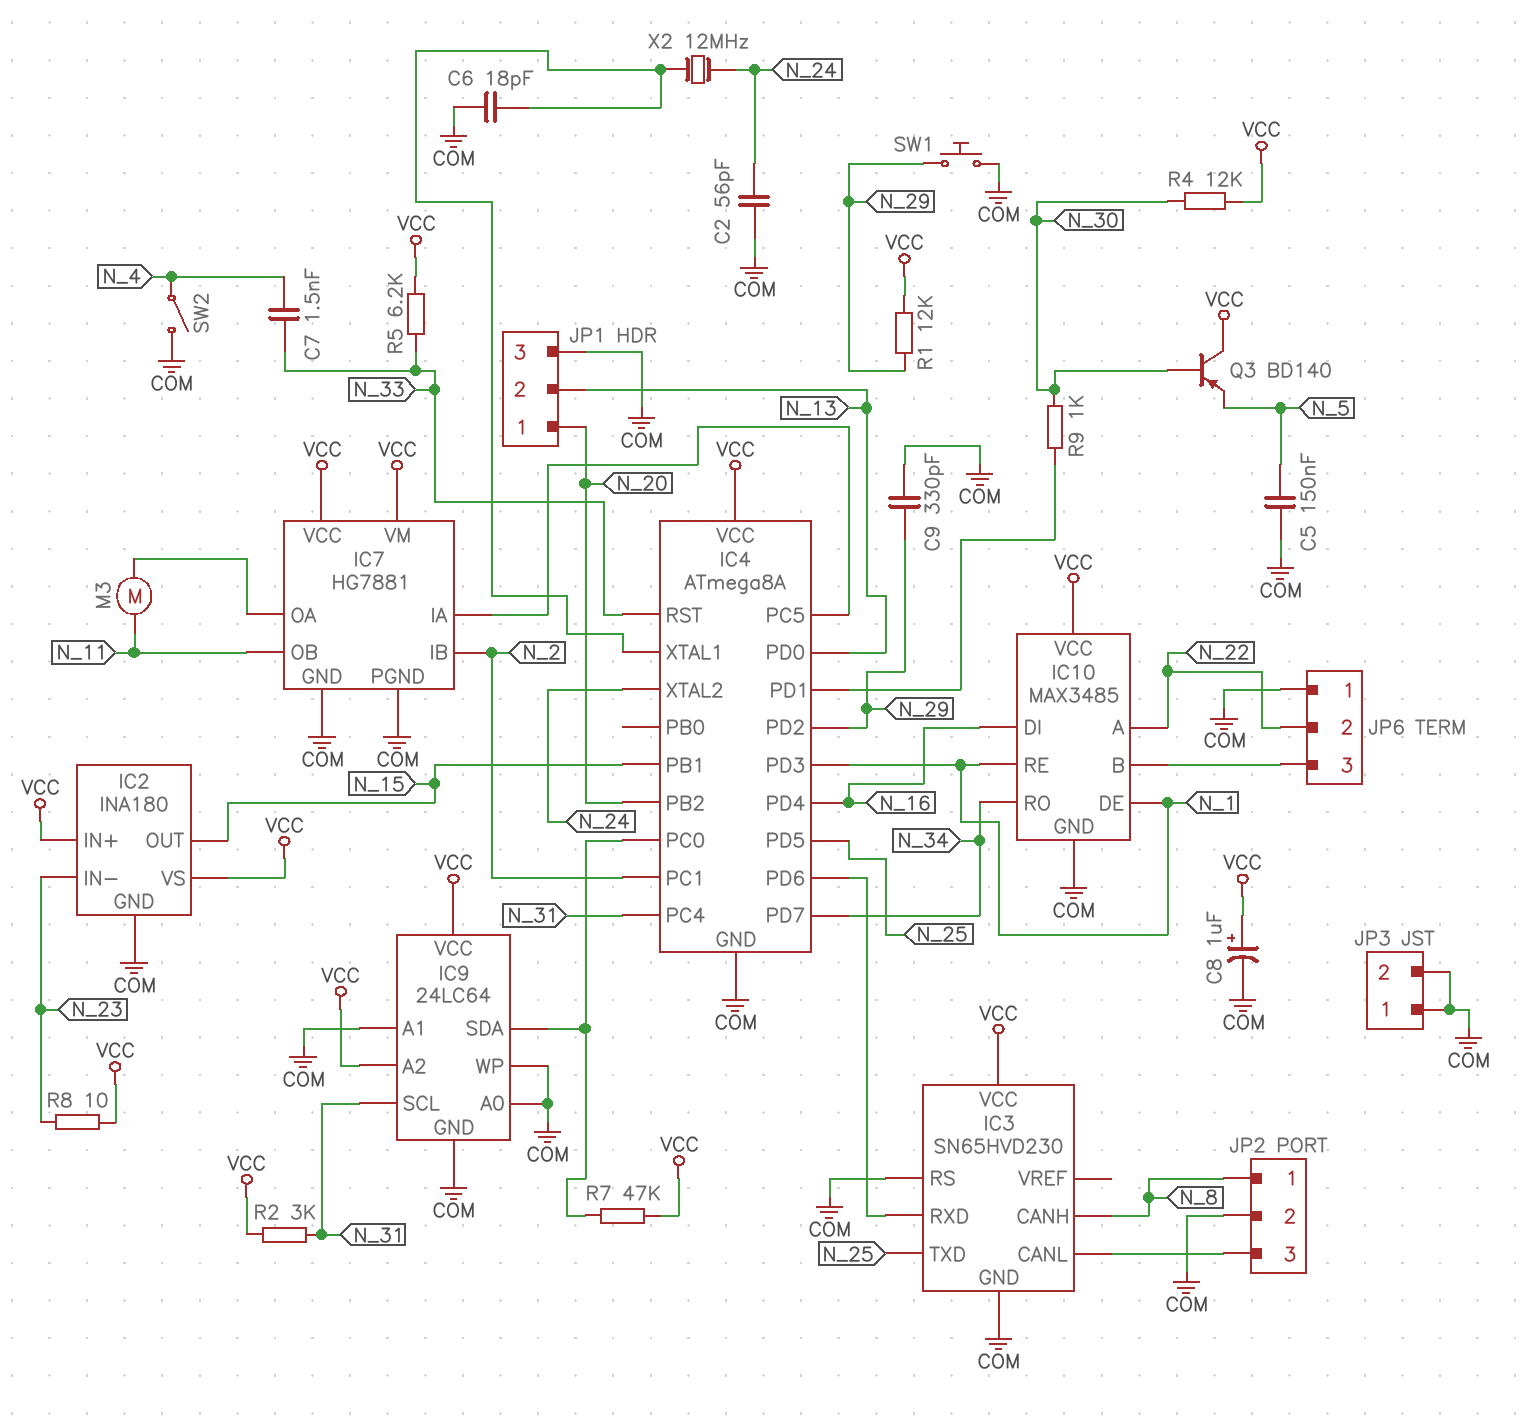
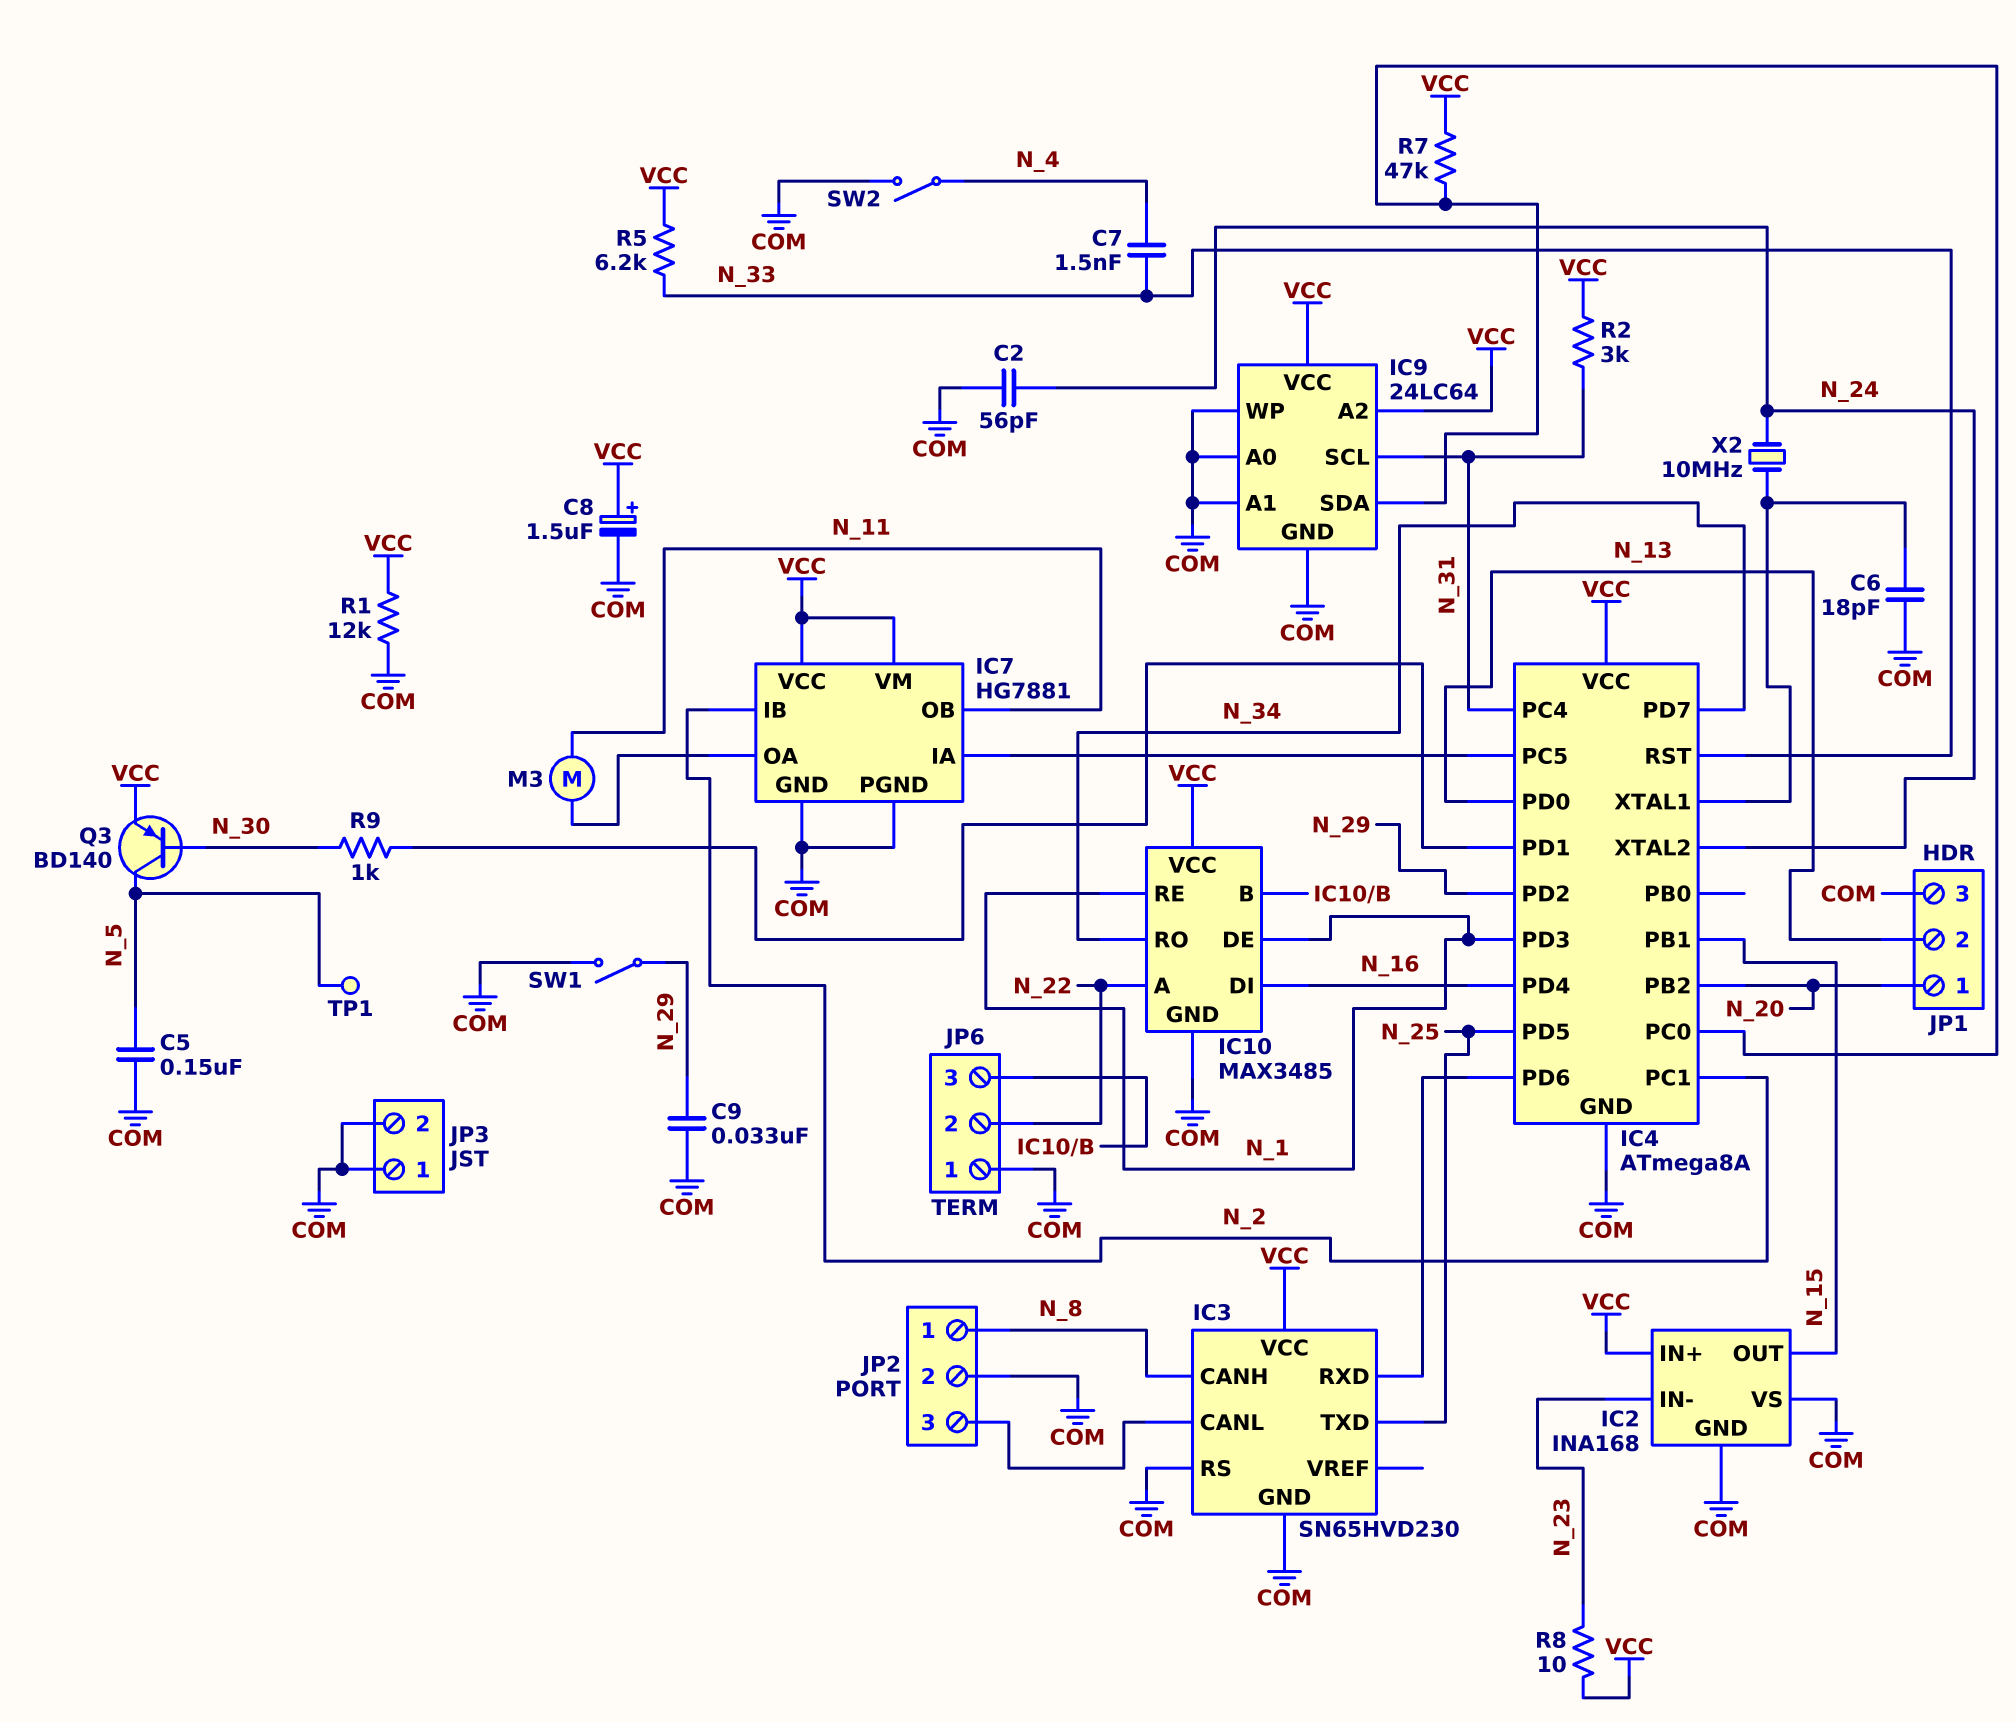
C8: 1uF (plus VCC, minus COM) -> 1.5uF (plus VCC, minus COM)
C9: 330pF (COM, N_29) -> 33nF (COM, N_29)
IC2: INA180 -> INA168
IC2 pin VS: VCC -> COM
Q3: PNP BD140 (B N_30, C VCC, E N_5) -> PNP BD140 (B N_30, C N_5, E VCC)
R1: 12k (N_29, VCC) -> 12k (COM, VCC)
R4: 12k (N_30, VCC) -> none
SW1: button (COM, N_29) -> switch (COM, N_29)
TP1: none -> test point (N_5)
X2: 12MHz (IC4/XTAL1, N_24) -> 10MHz (IC4/XTAL1, N_24)

